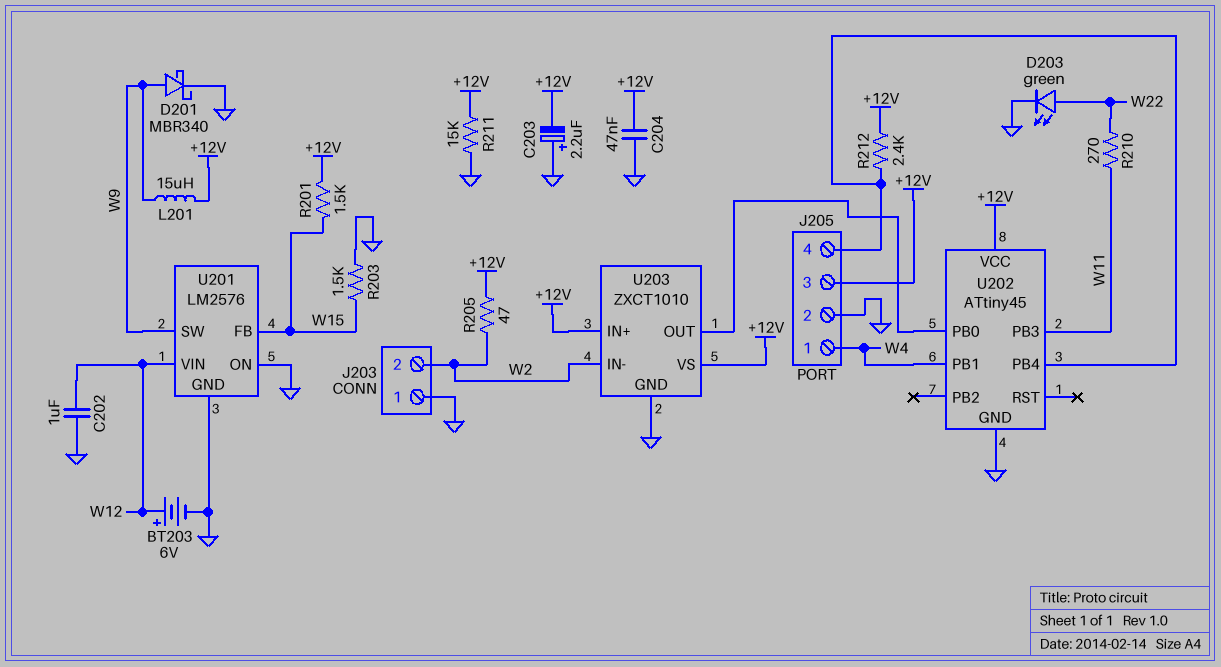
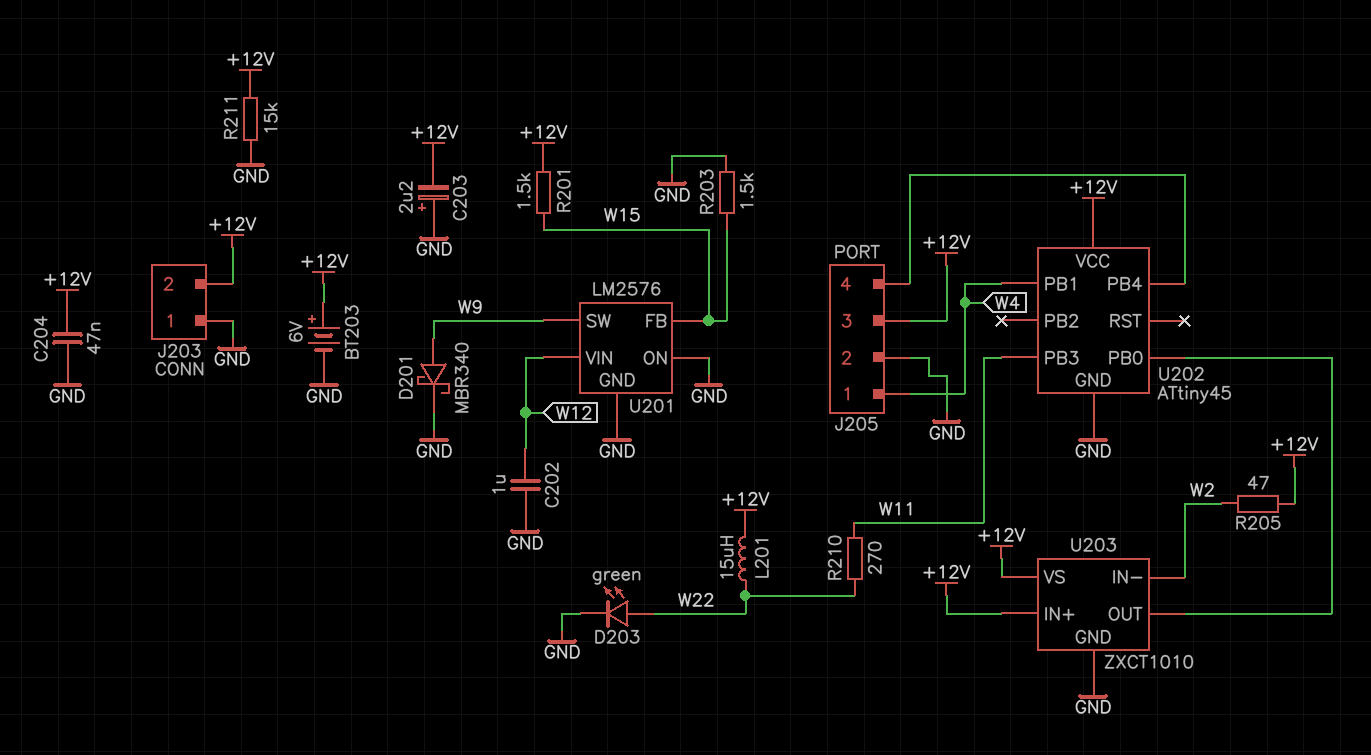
BT203: 6V (plus W12, minus GND) -> 6V (plus +12V, minus GND)
J203 pin 2: W2 -> +12V
L201: 15uH (+12V, W9) -> 15uH (+12V, W22)
R212: 2.4k (+12V, J205/4) -> none

